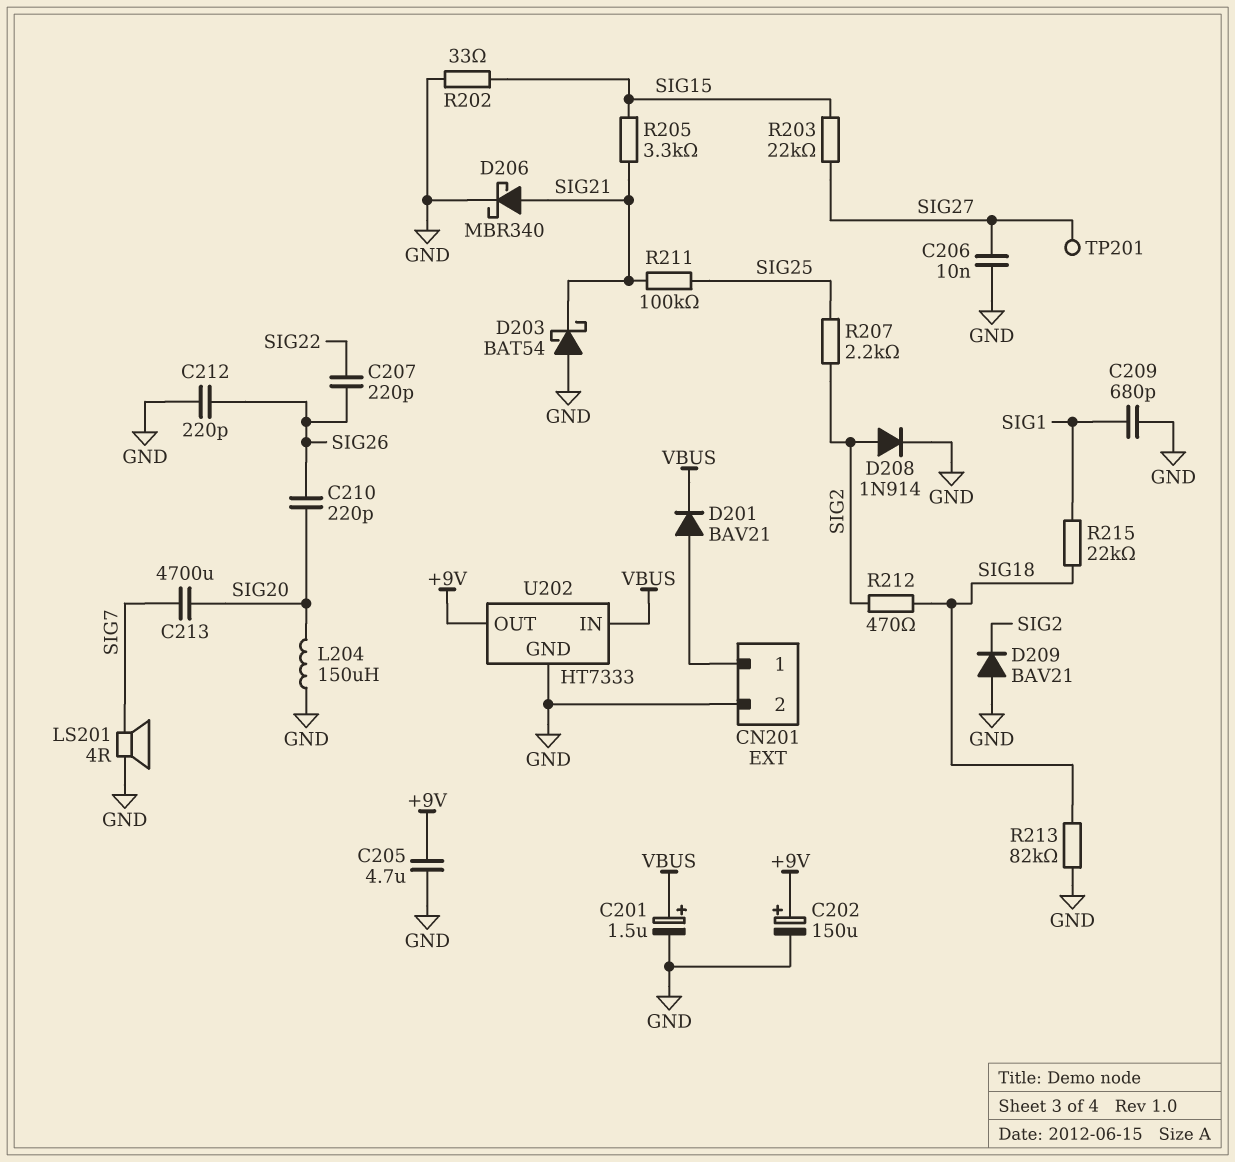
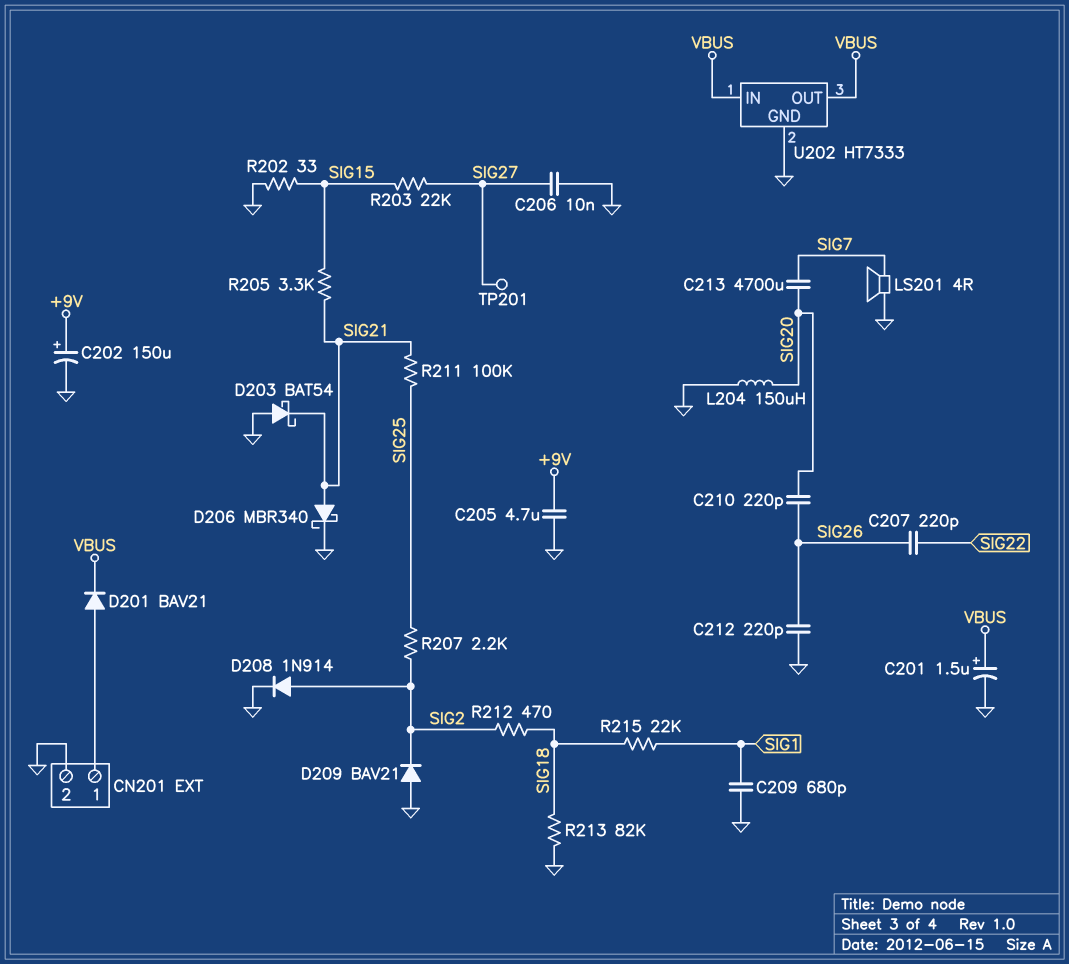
U202 pin OUT: +9V -> VBUS

